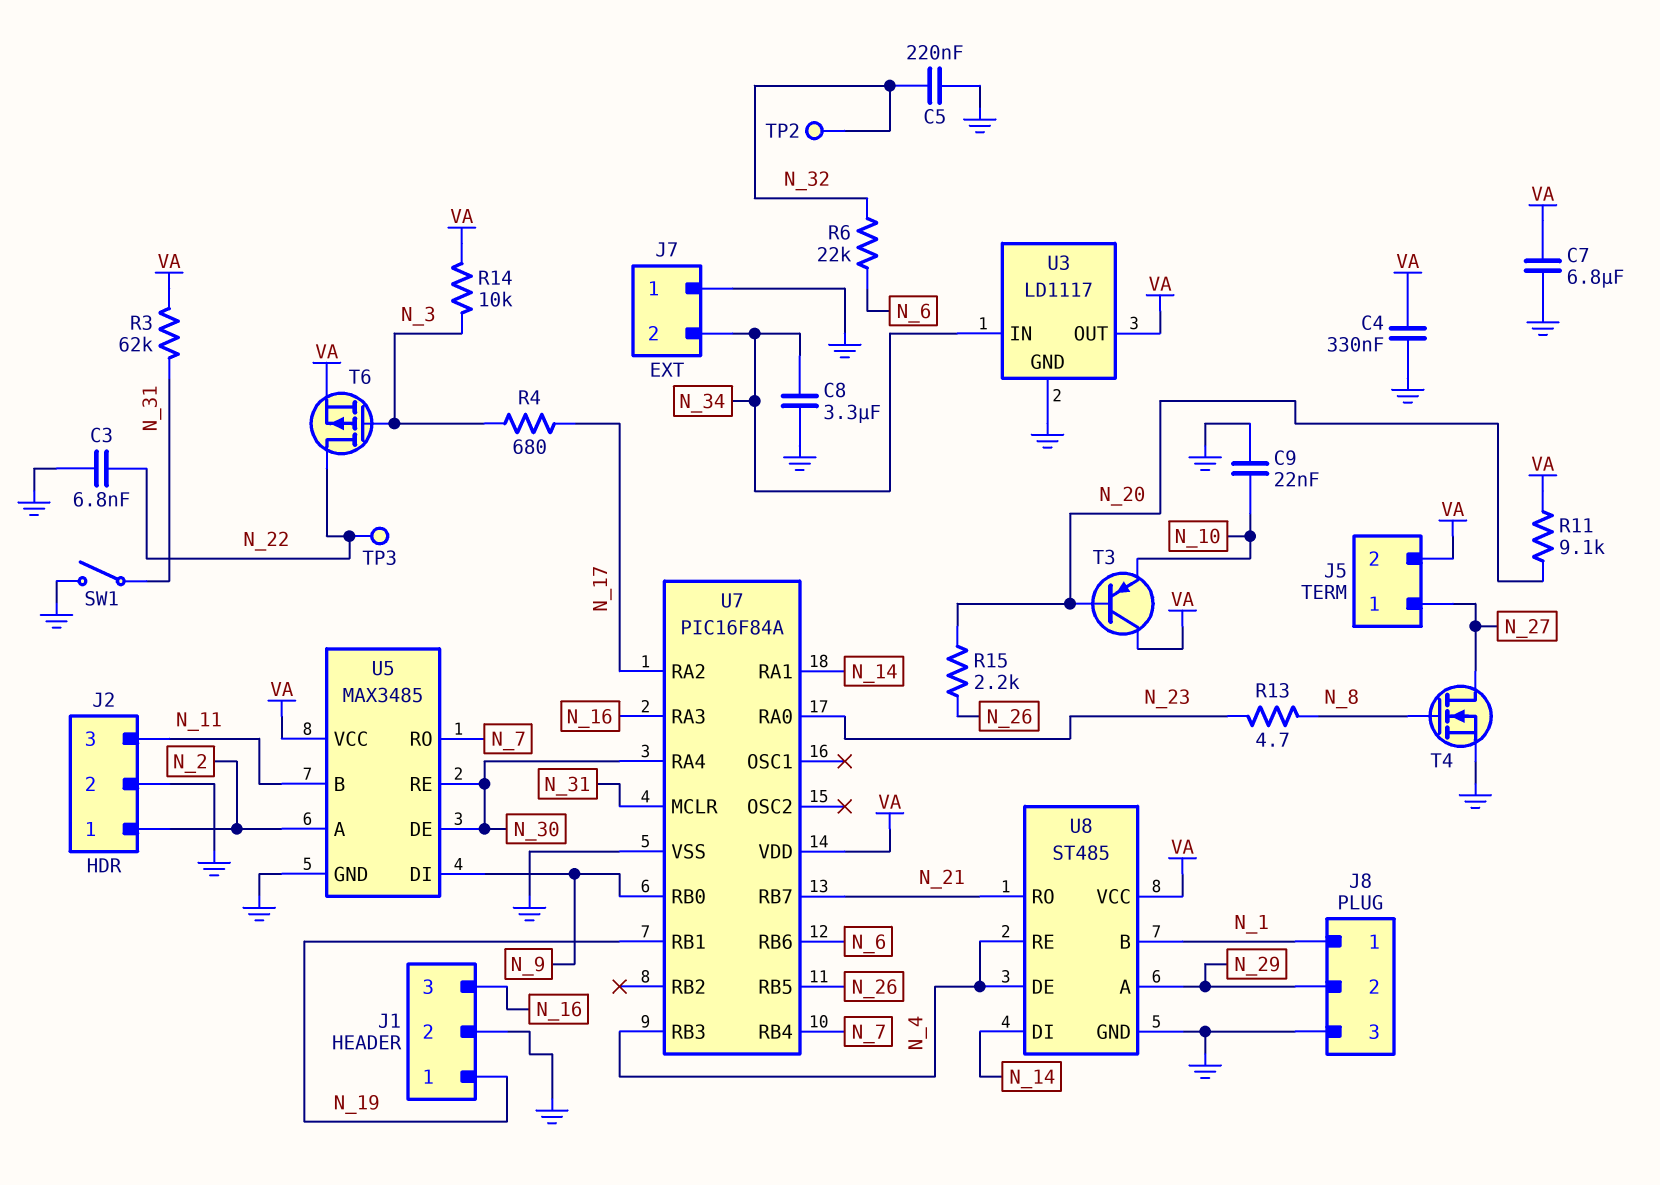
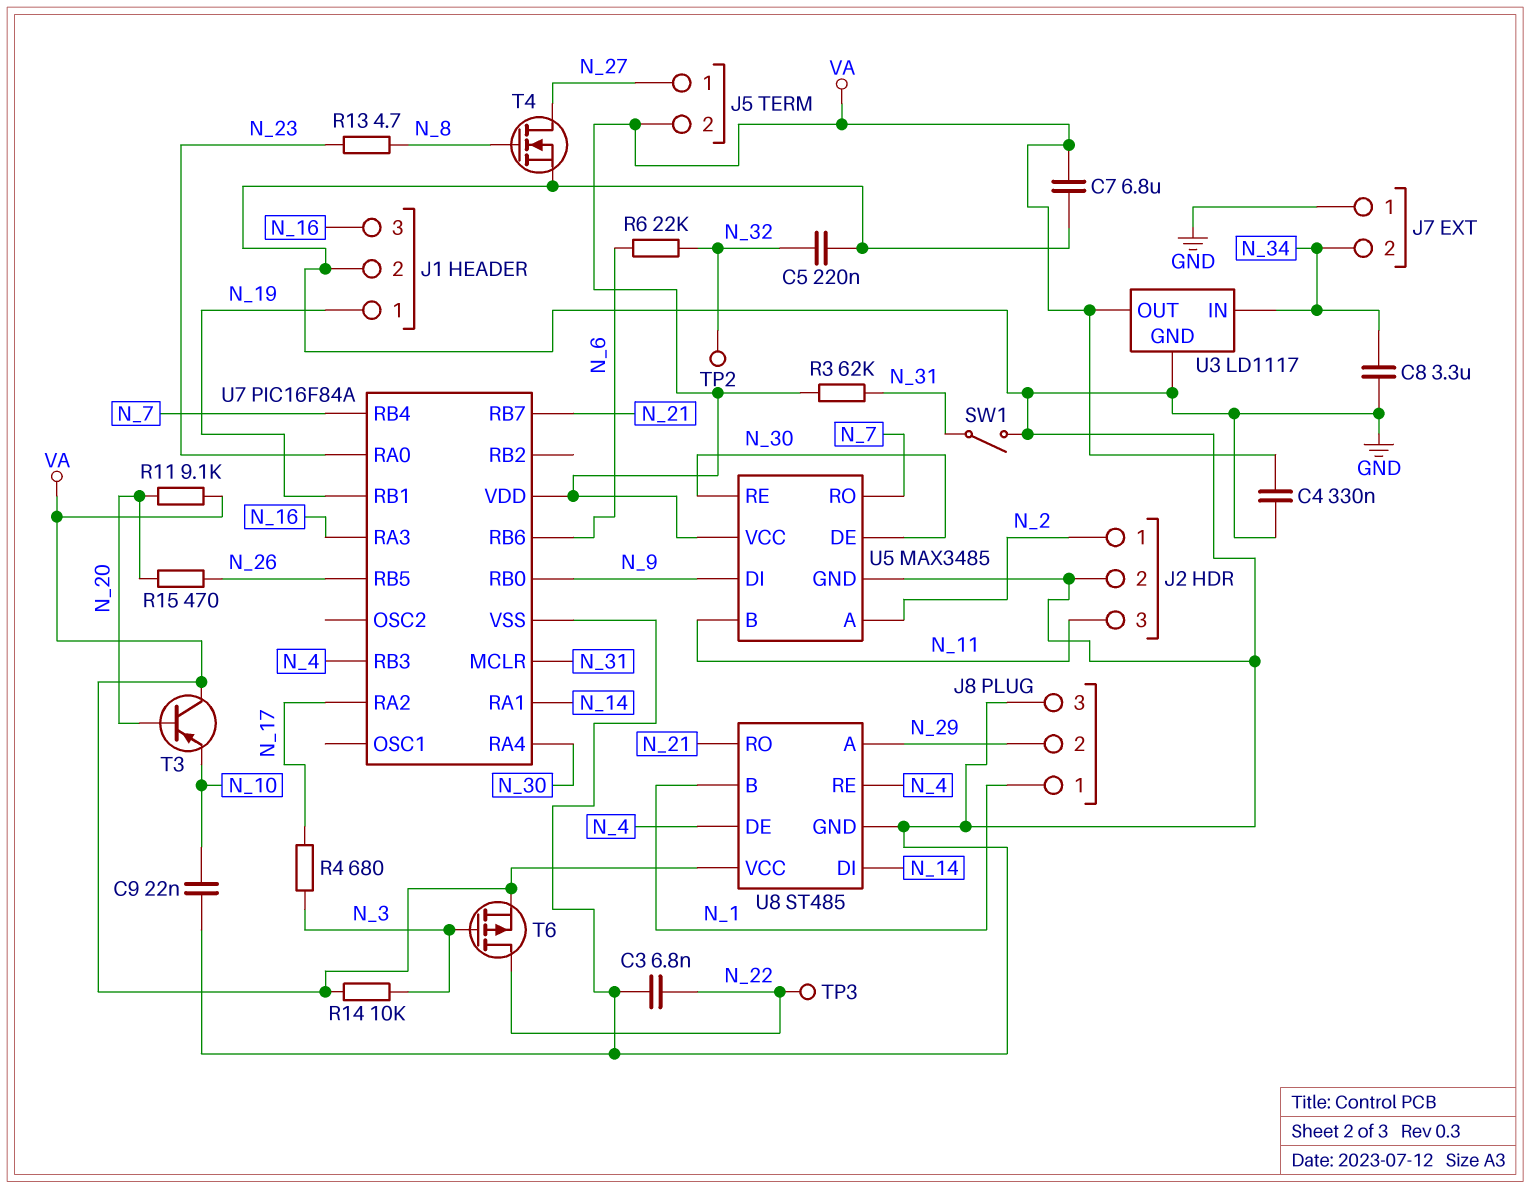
R15: 2.2k (N_20, N_26) -> 470 (N_20, N_26)

